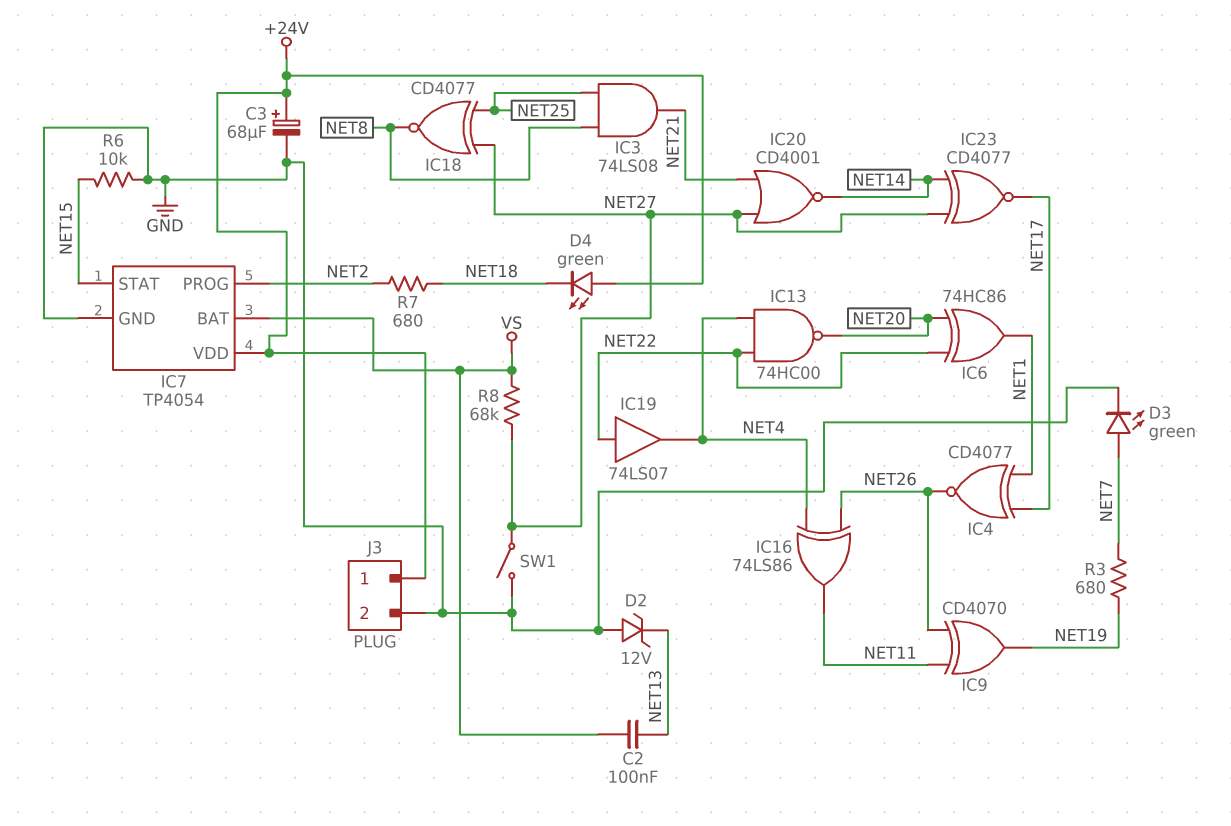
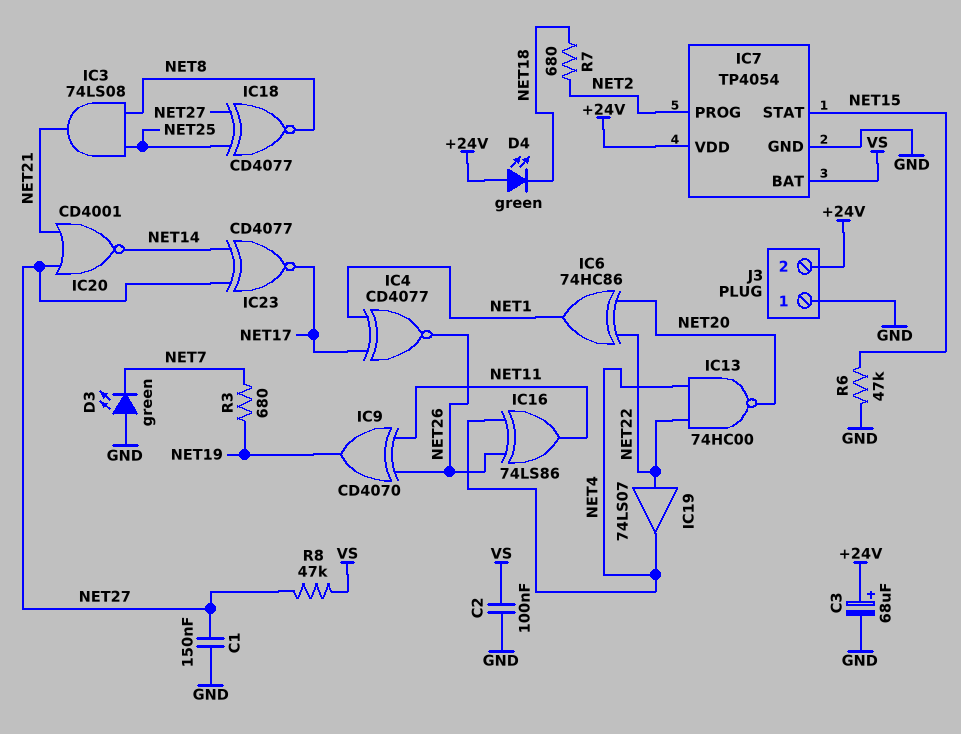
C1: none -> 150nF (GND, NET27)
C2: 100nF (NET13, VS) -> 100nF (GND, VS)
D2: zener 12V (A GND, K NET13) -> none
D3: LED green (A NET7, K GND) -> LED green (A GND, K NET7)
J3 pin 1: +24V -> GND
J3 pin 2: GND -> +24V
R6: 10k (GND, NET15) -> 47k (GND, NET15)
R8: 68k (NET27, VS) -> 47k (NET27, VS)
SW1: switch (GND, NET27) -> none

